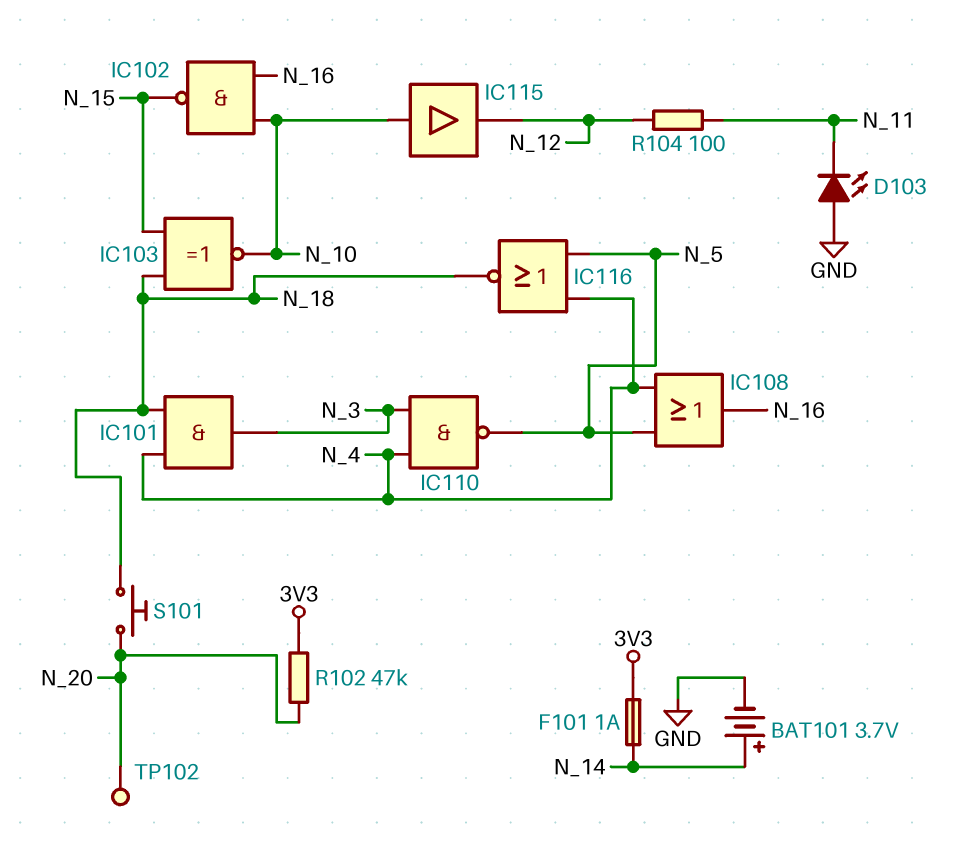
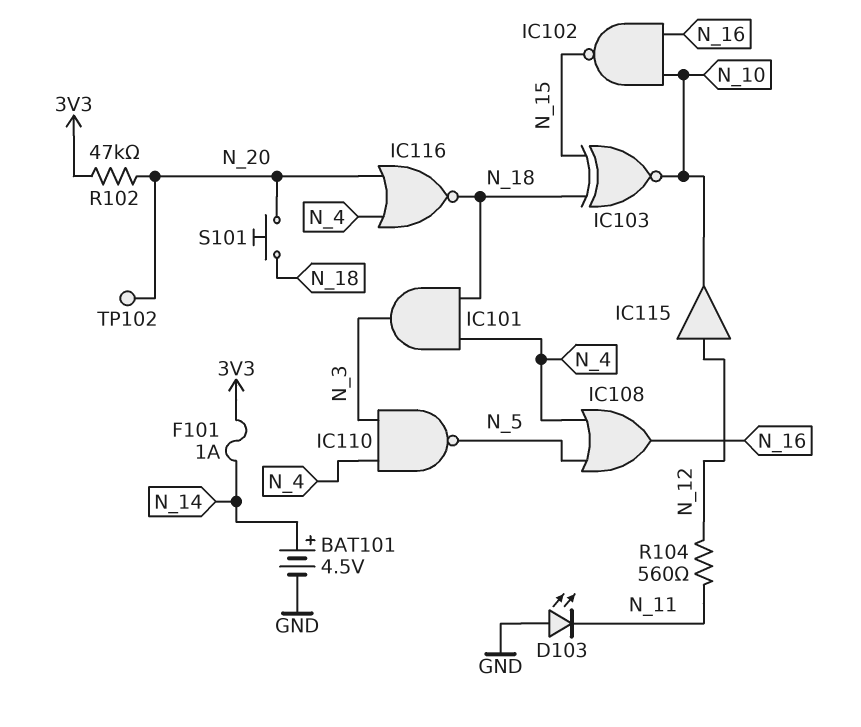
BAT101: 3.7V (plus N_14, minus GND) -> 4.5V (plus N_14, minus GND)
IC115: buffer (in N_10, out N_12) -> buffer (in N_12, out N_10)
IC116: NOR (in N_4, in N_5, out N_18) -> NOR (in N_4, in N_20, out N_18)
R104: 100 (N_11, N_12) -> 560 (N_11, N_12)

